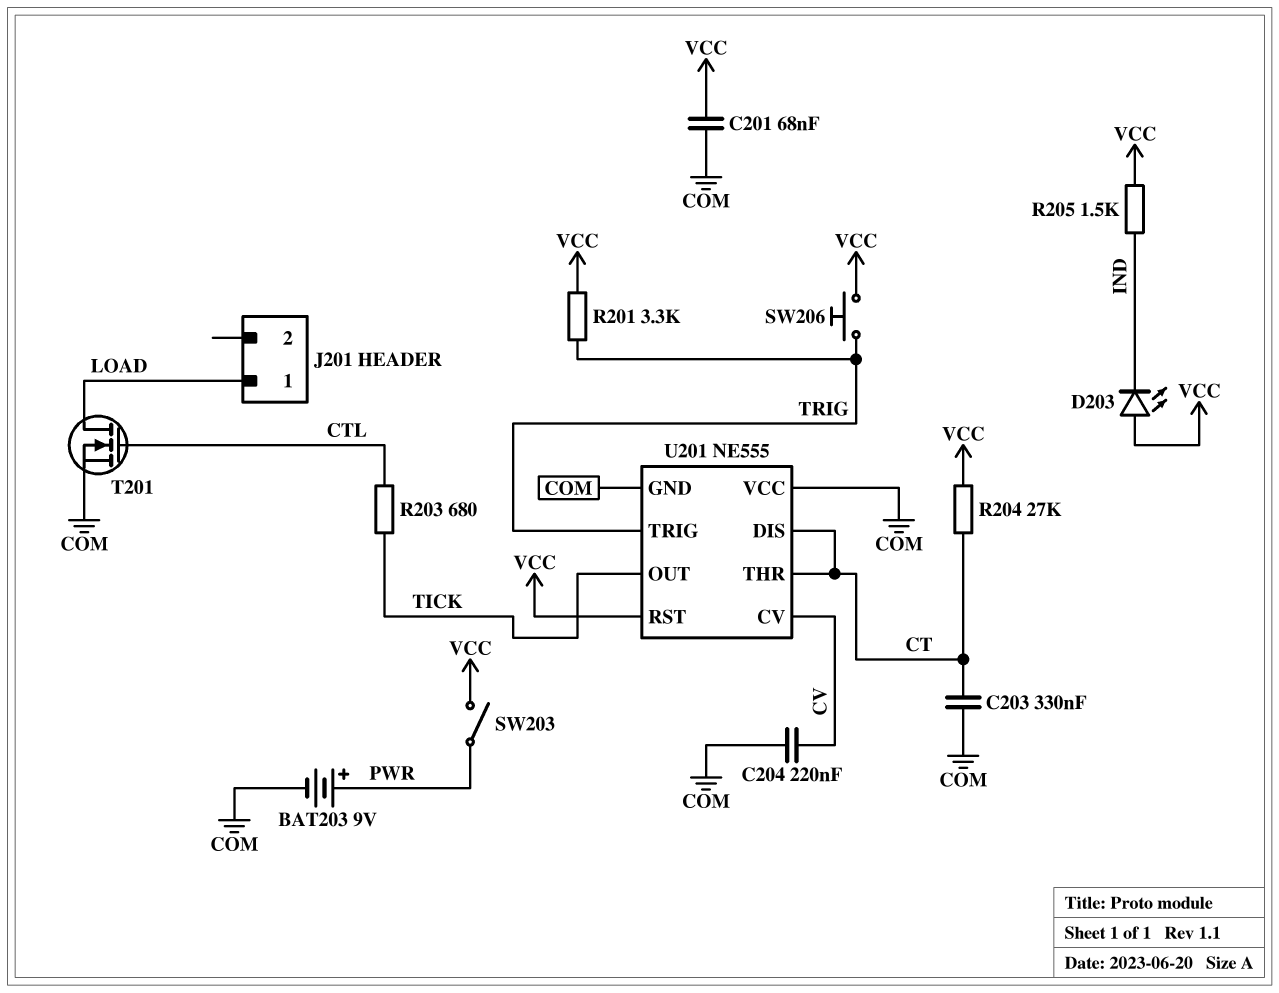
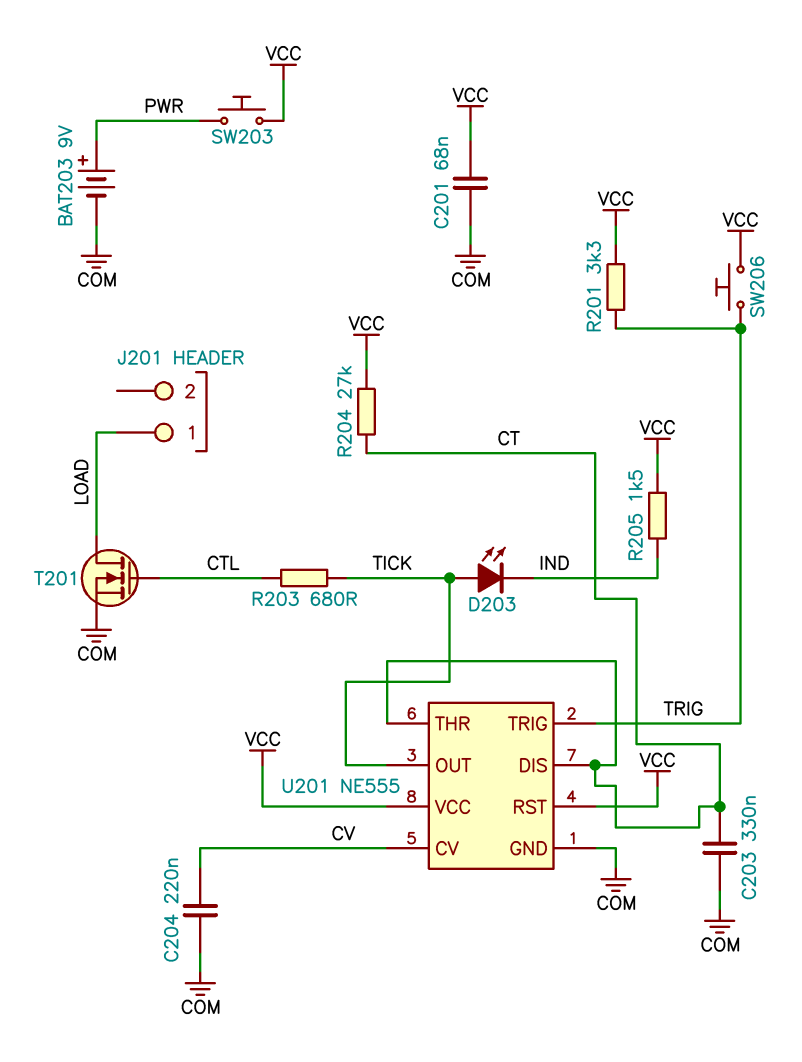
D203: LED (A VCC, K IND) -> LED (A TICK, K IND)
SW203: switch (PWR, VCC) -> button (PWR, VCC)
U201 pin VCC: COM -> VCC

